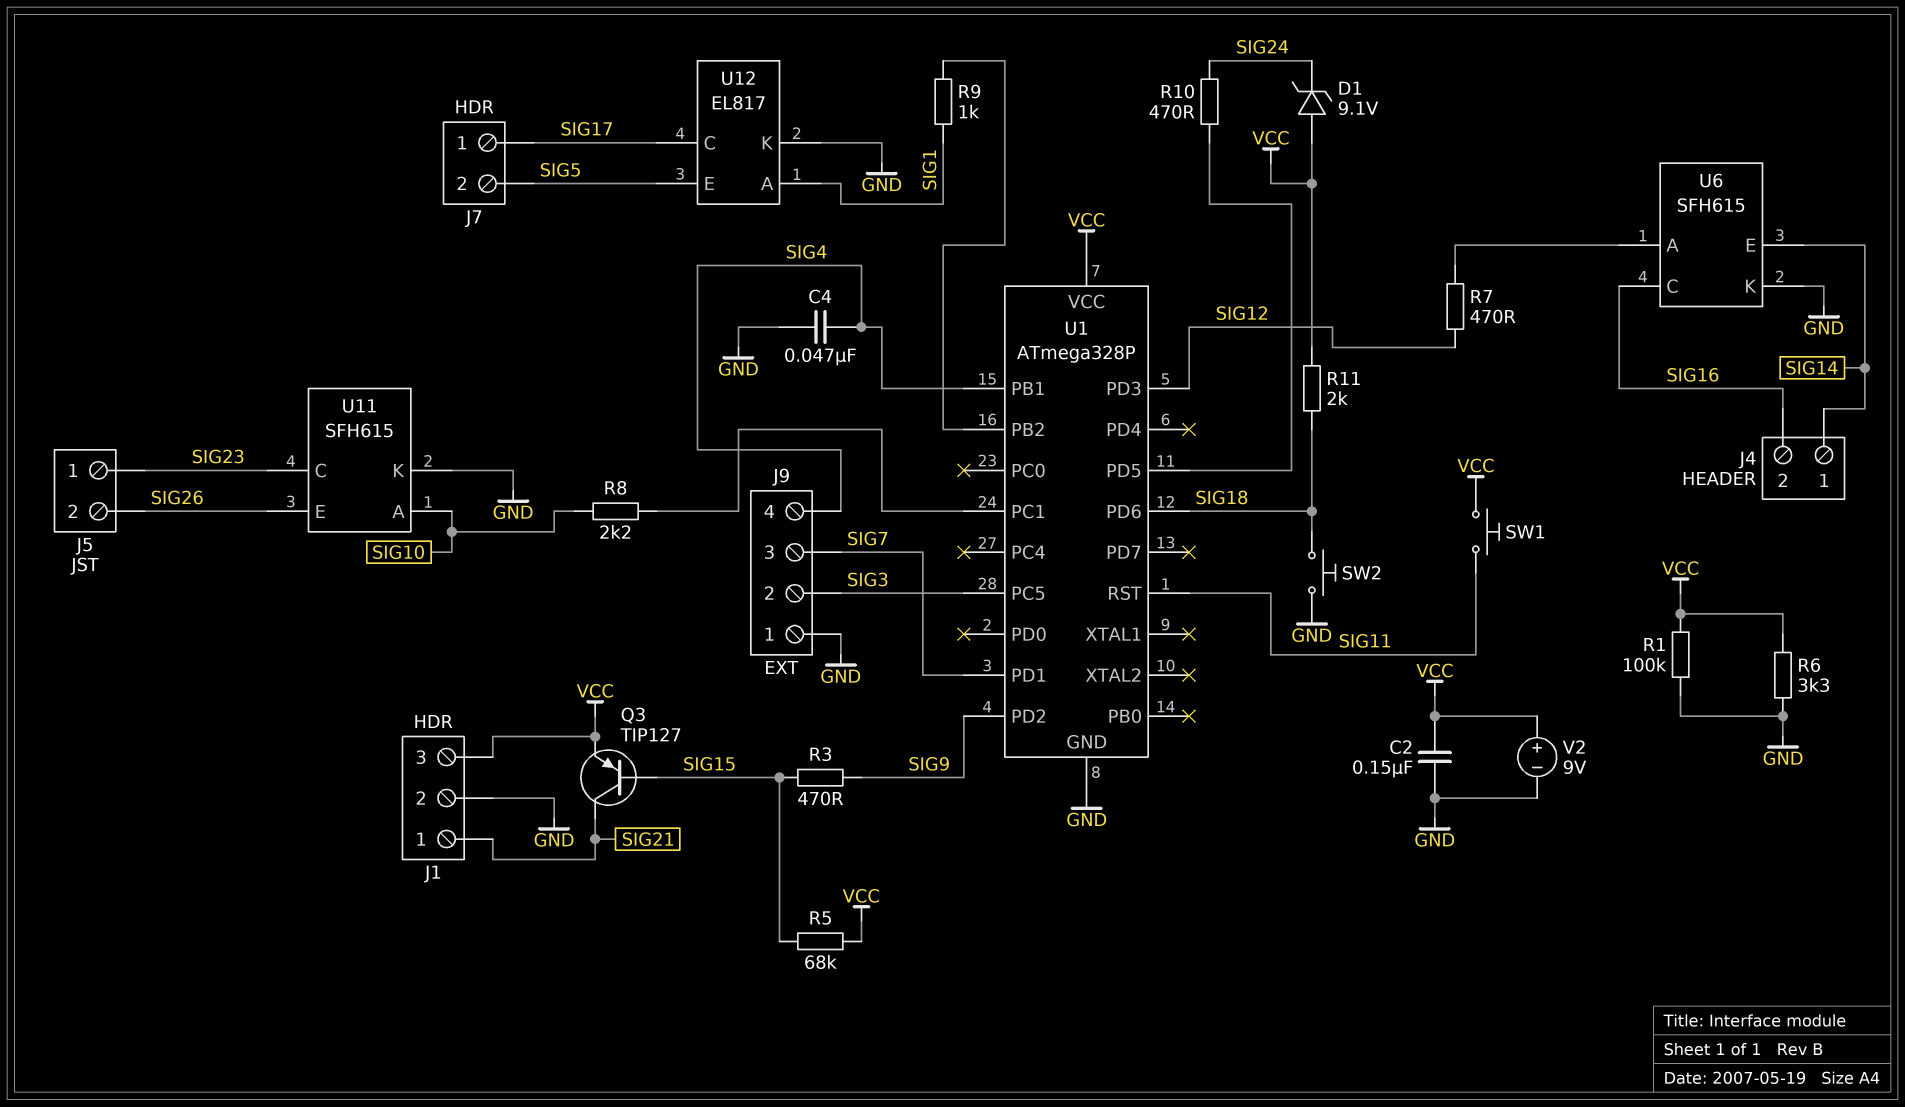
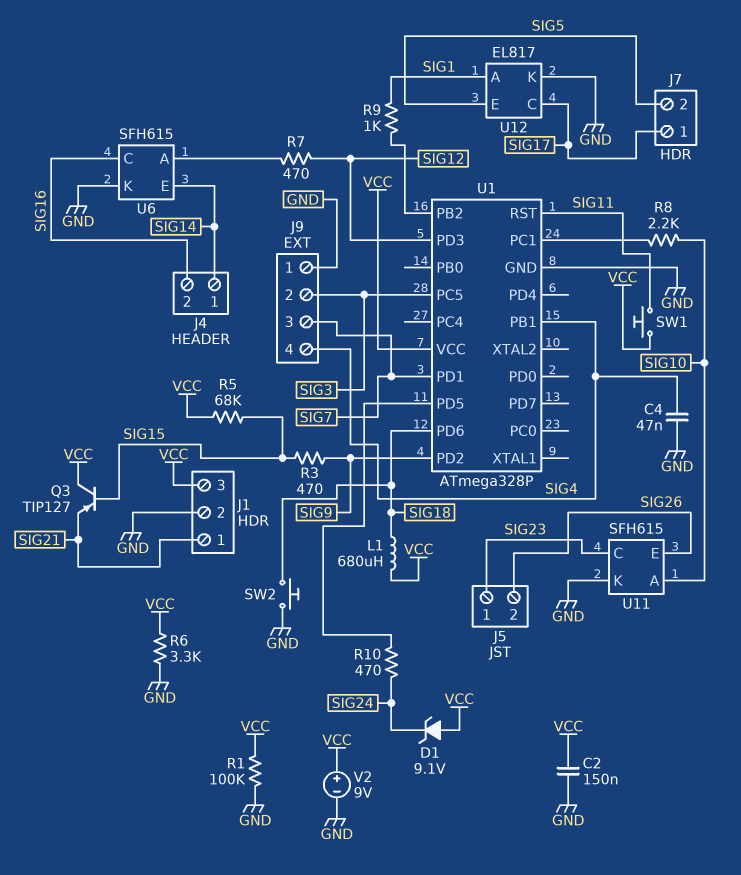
L1: none -> 680uH (SIG18, VCC)
Q3: PNP TIP127 (B SIG15, C SIG21, E VCC) -> PNP TIP127 (B SIG15, C VCC, E SIG21)
R11: 2k (SIG18, VCC) -> none

